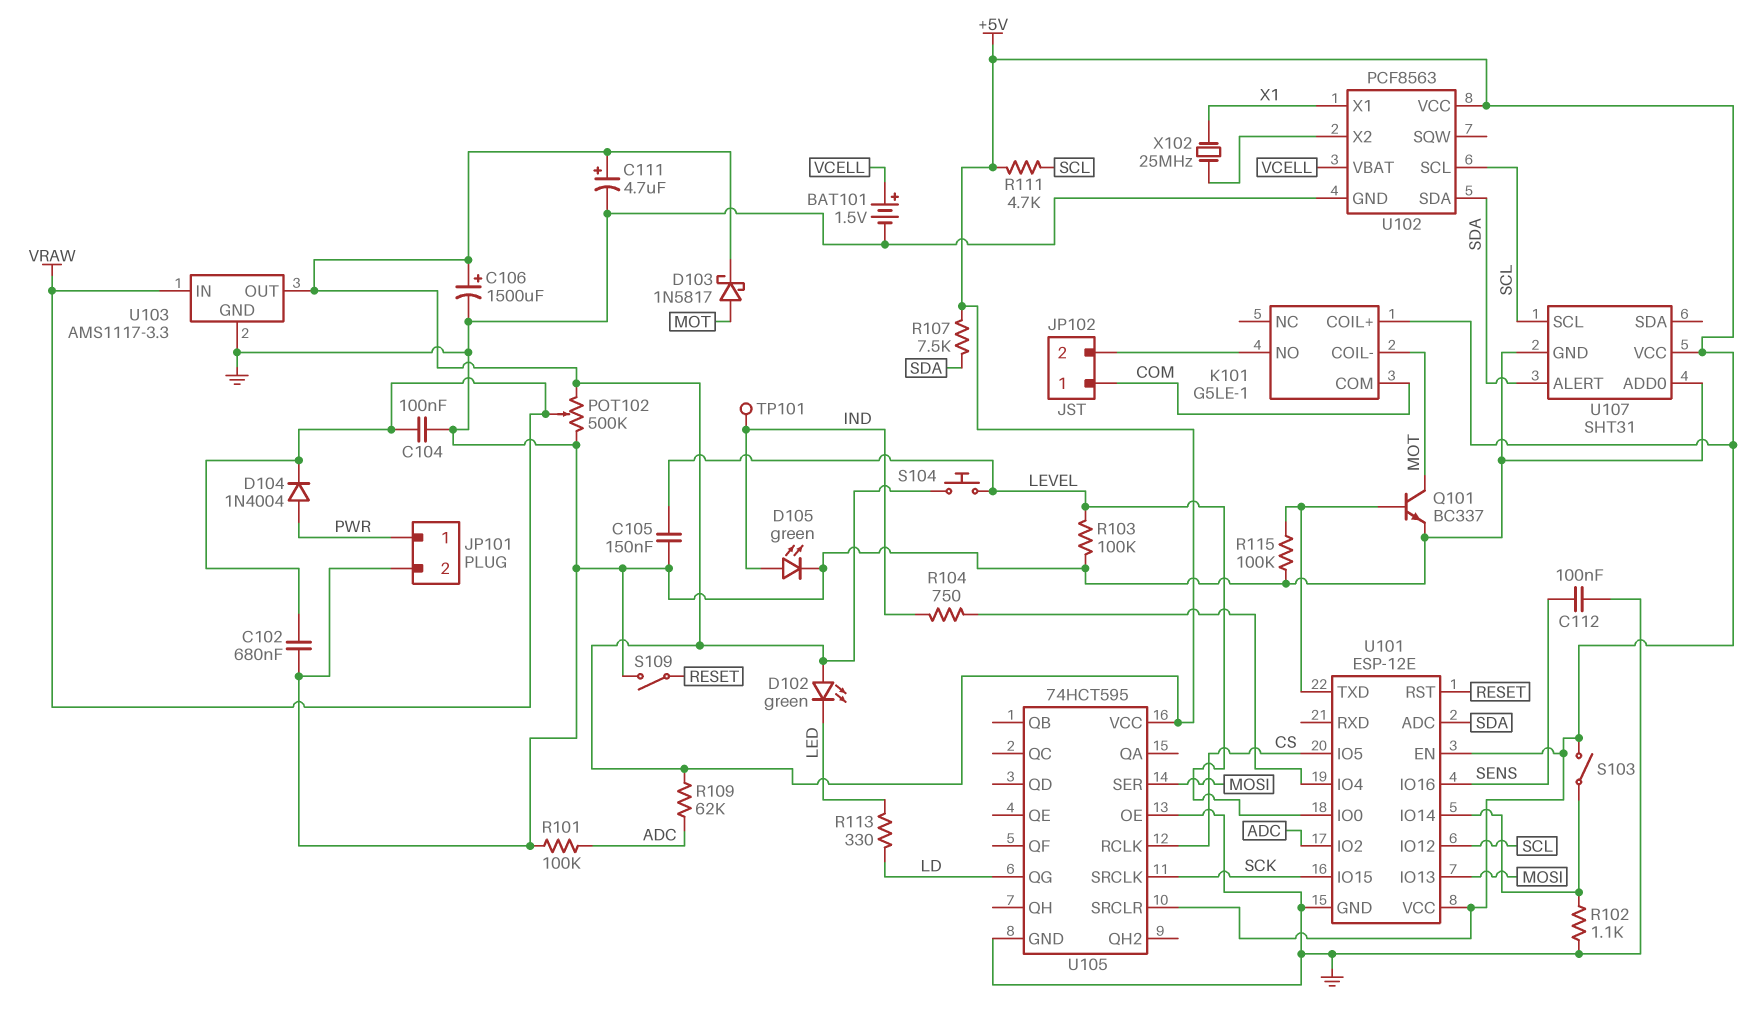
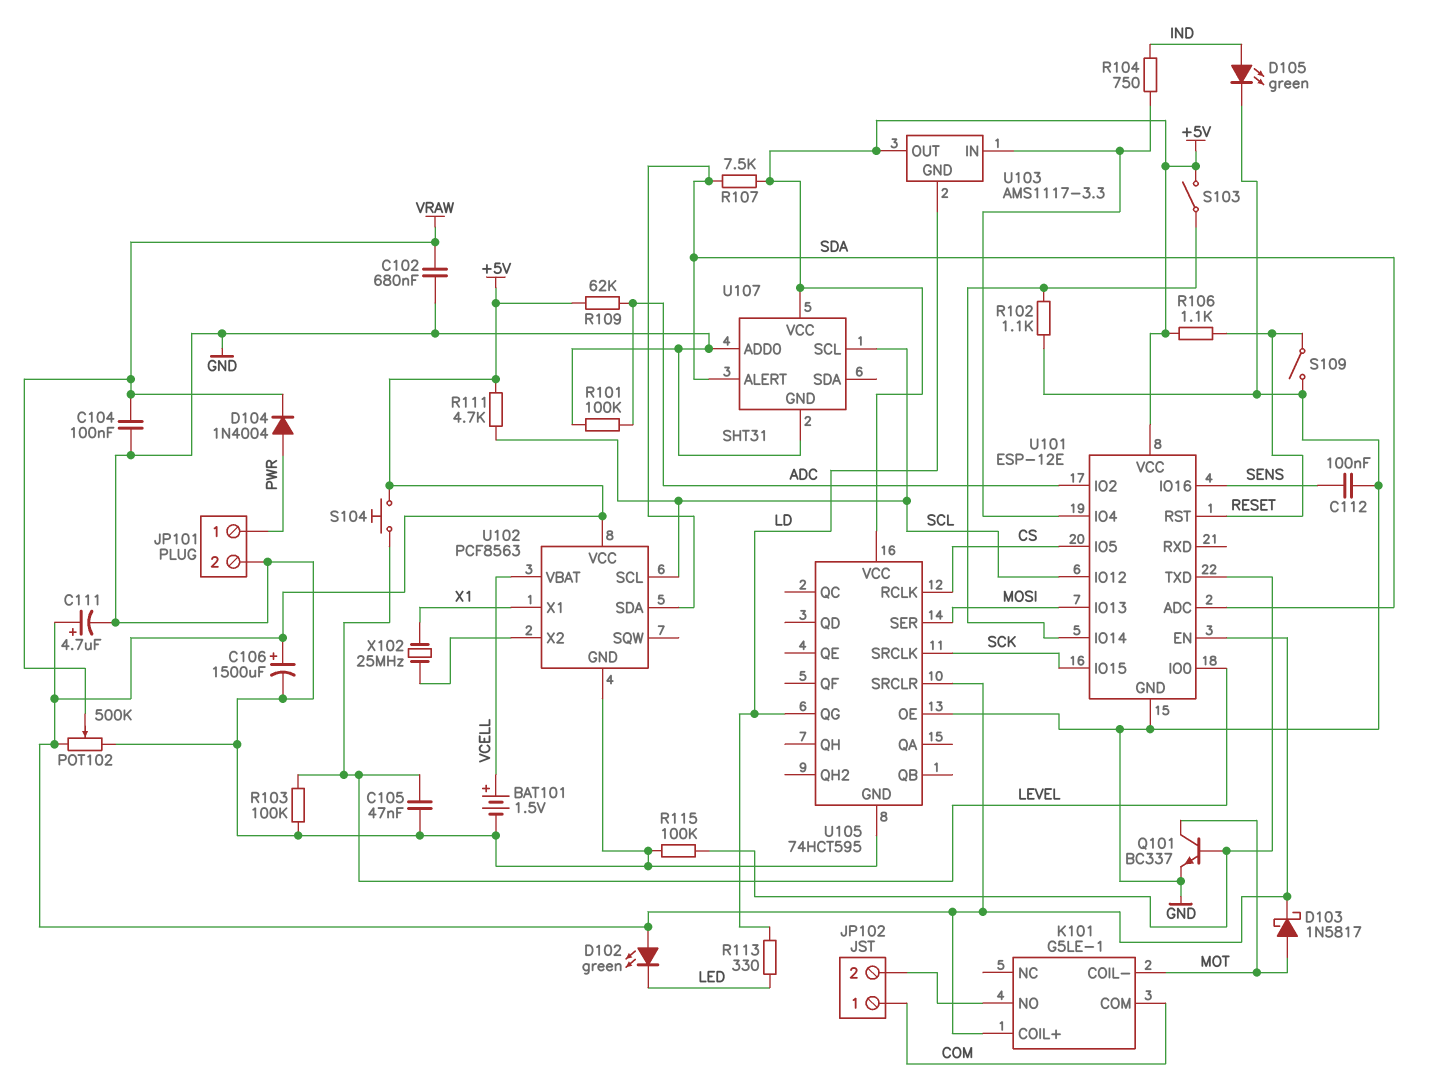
C105: 150nF (GND, LEVEL) -> 47nF (GND, LEVEL)
R106: none -> 1.1k (+5V, RESET)
TP101: test point (IND) -> none
U103 pin GND: GND -> LD
U103 pin IN: VRAW -> U101/IO4

